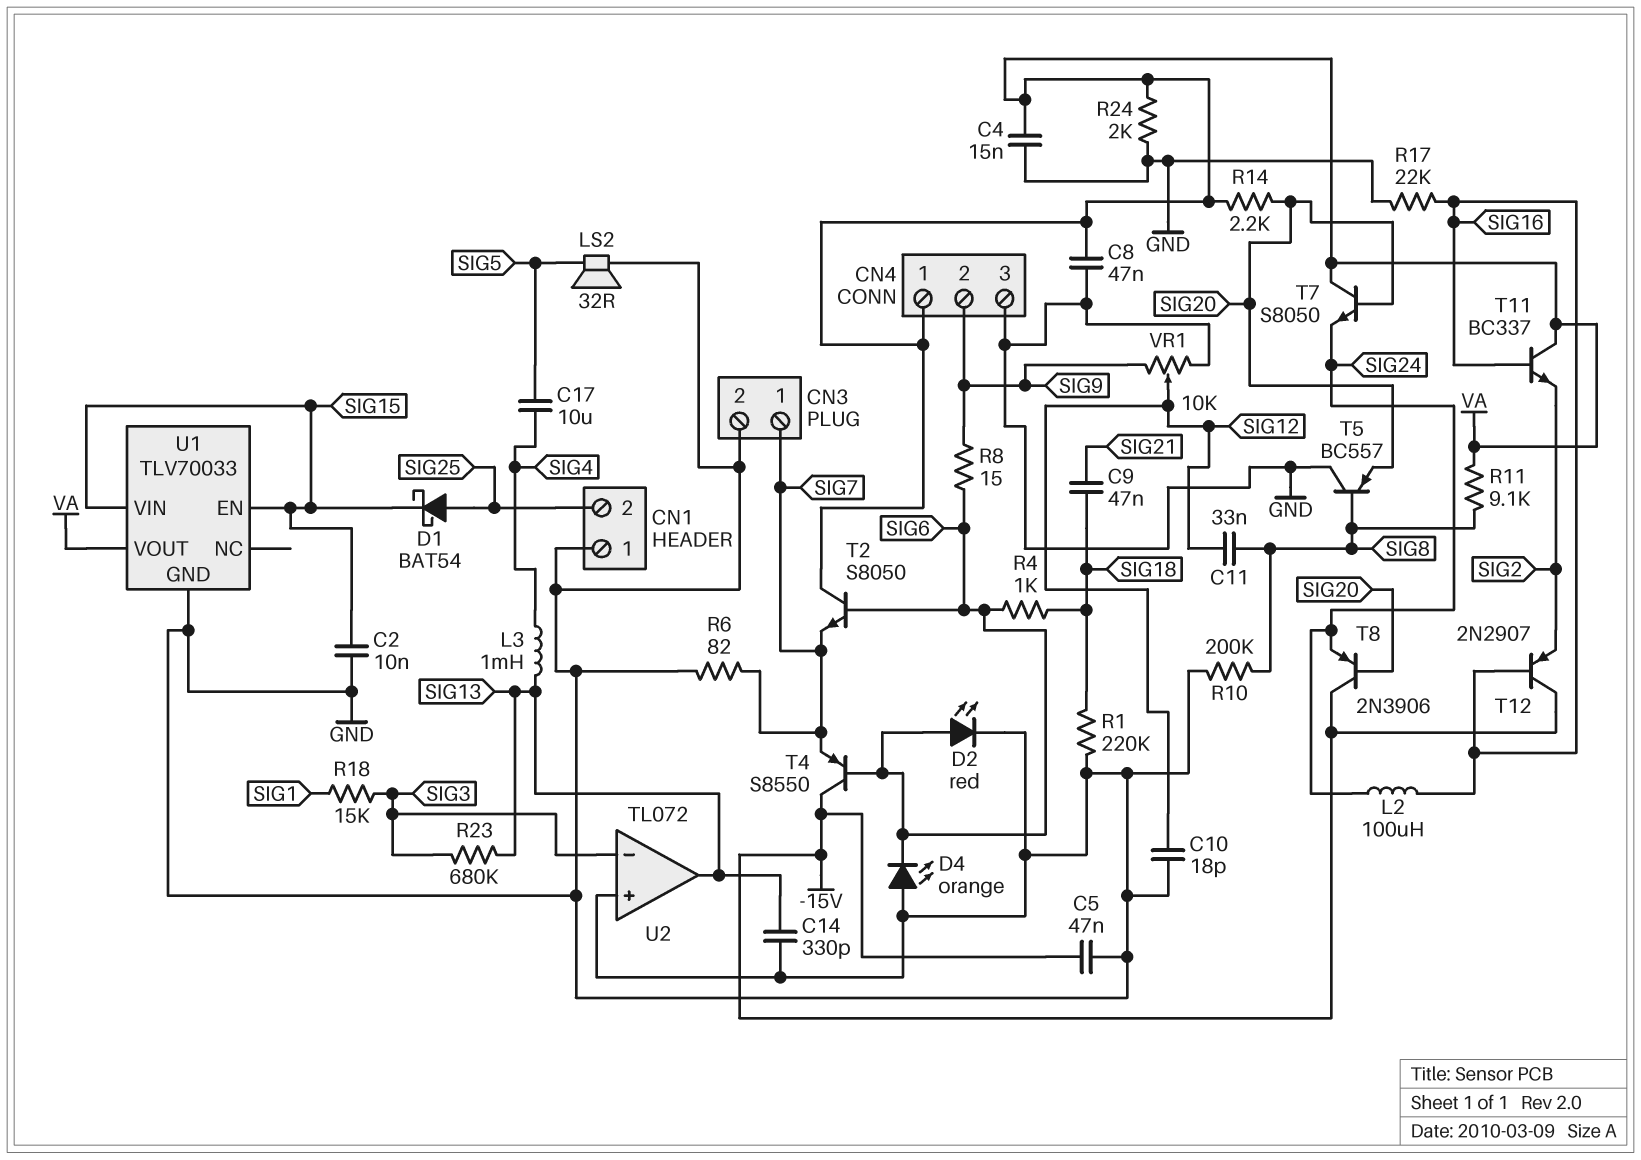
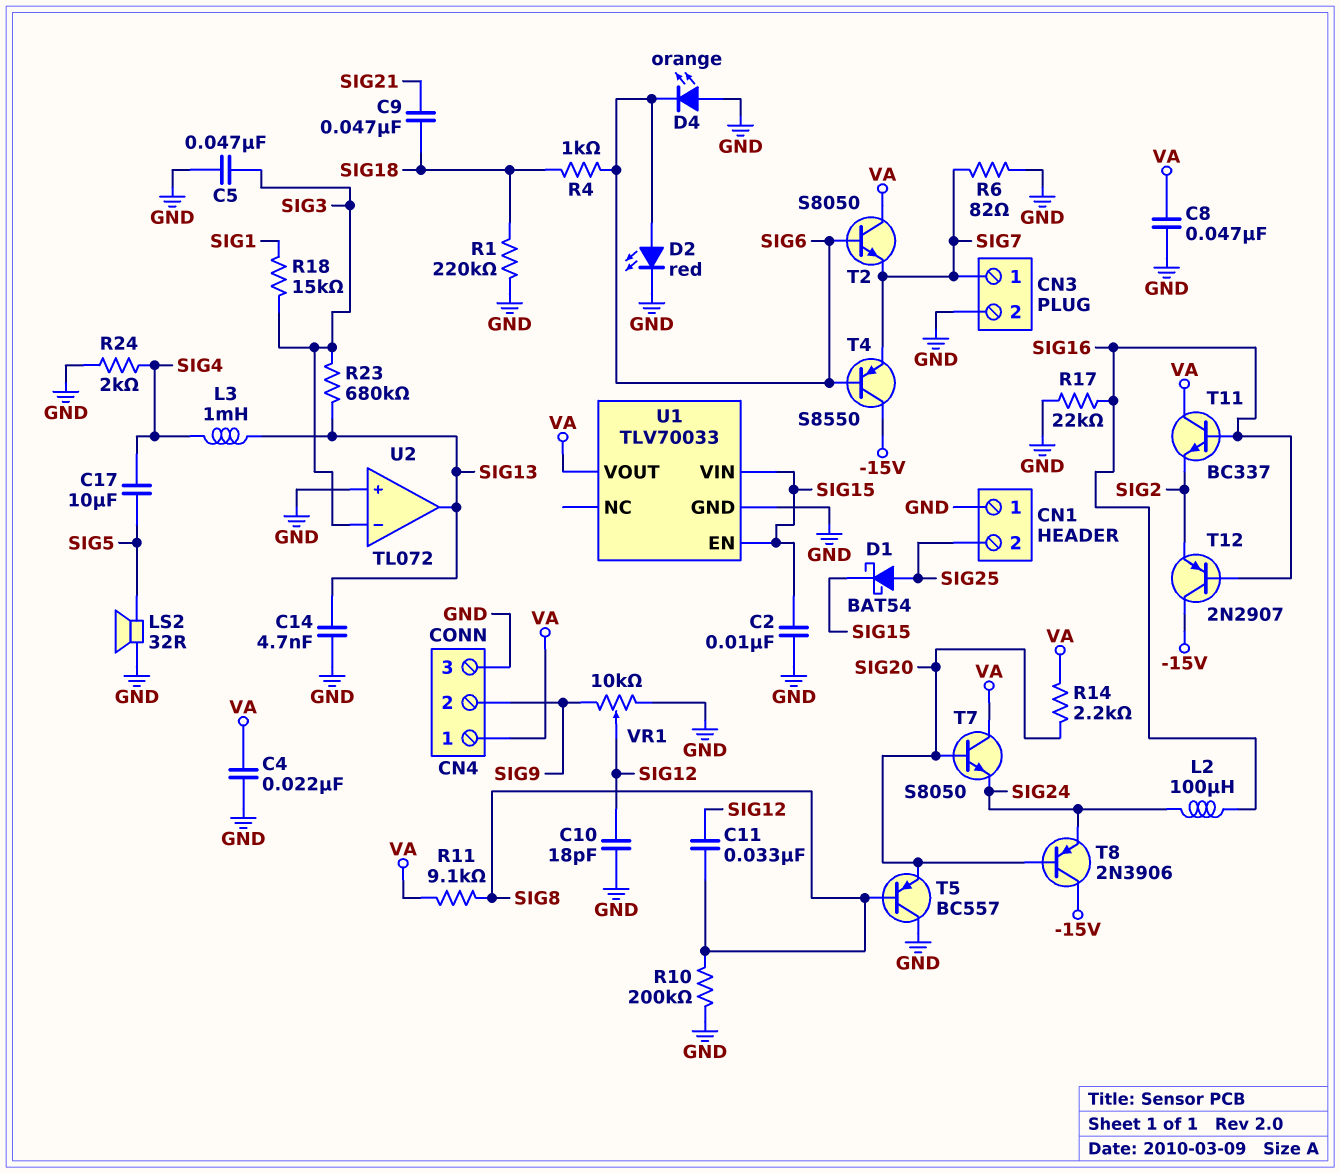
C4: 15nF (GND, VA) -> 22nF (GND, VA)
C5: 47nF (-15V, GND) -> 47nF (GND, SIG3)
C14: 330pF (GND, SIG13) -> 4.7nF (GND, SIG13)
R8: 15 (SIG6, SIG9) -> none
R24: 2k (GND, VA) -> 2k (GND, SIG4)

